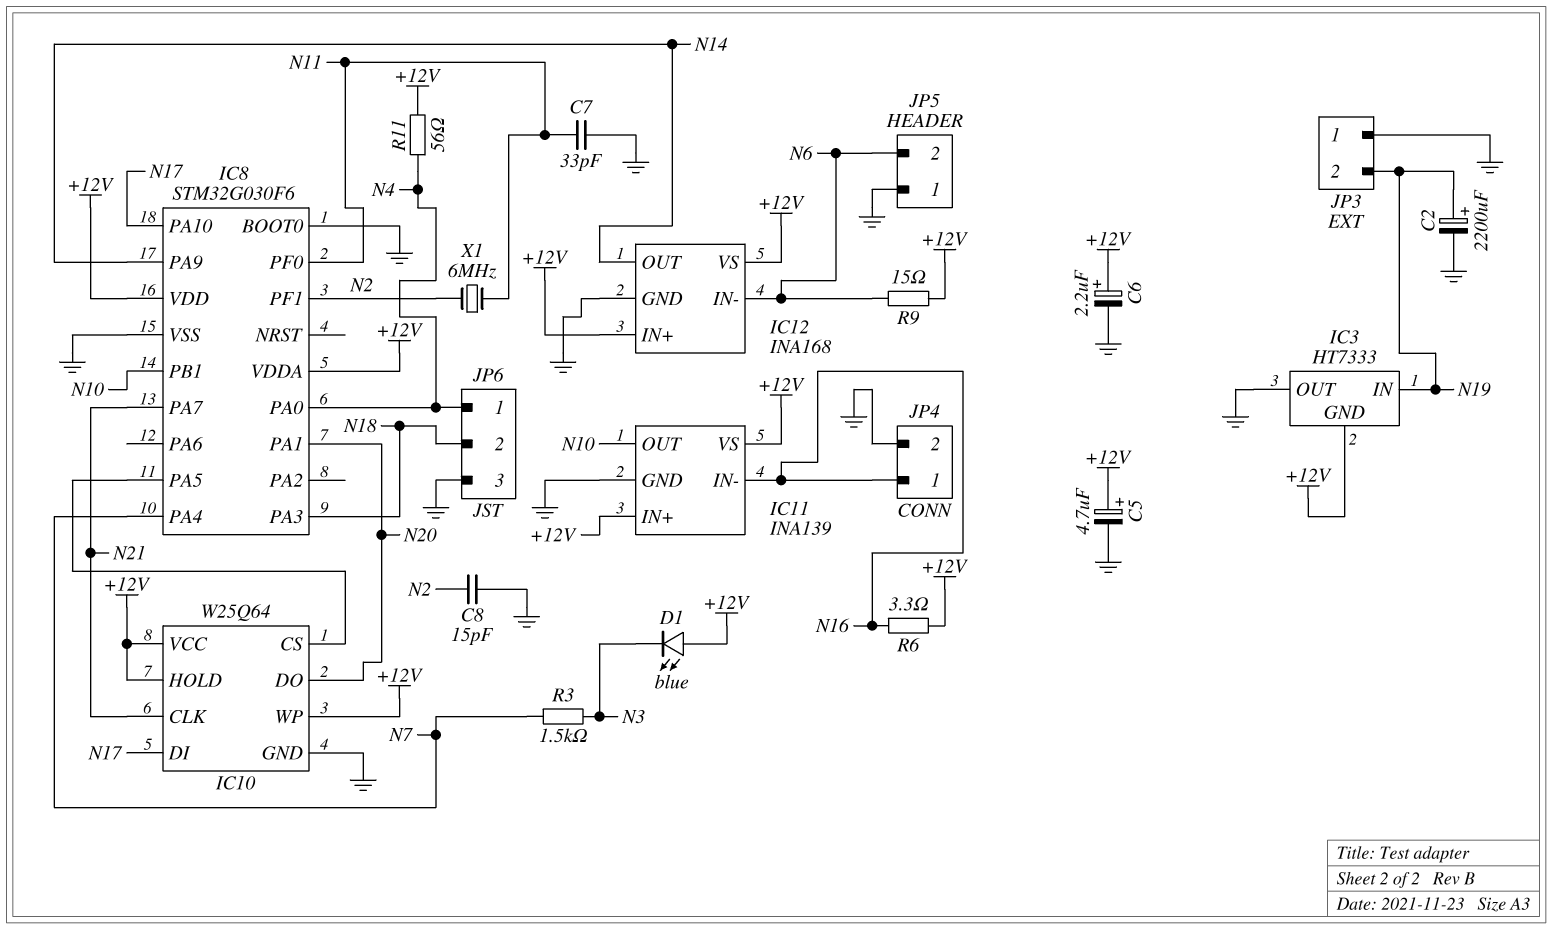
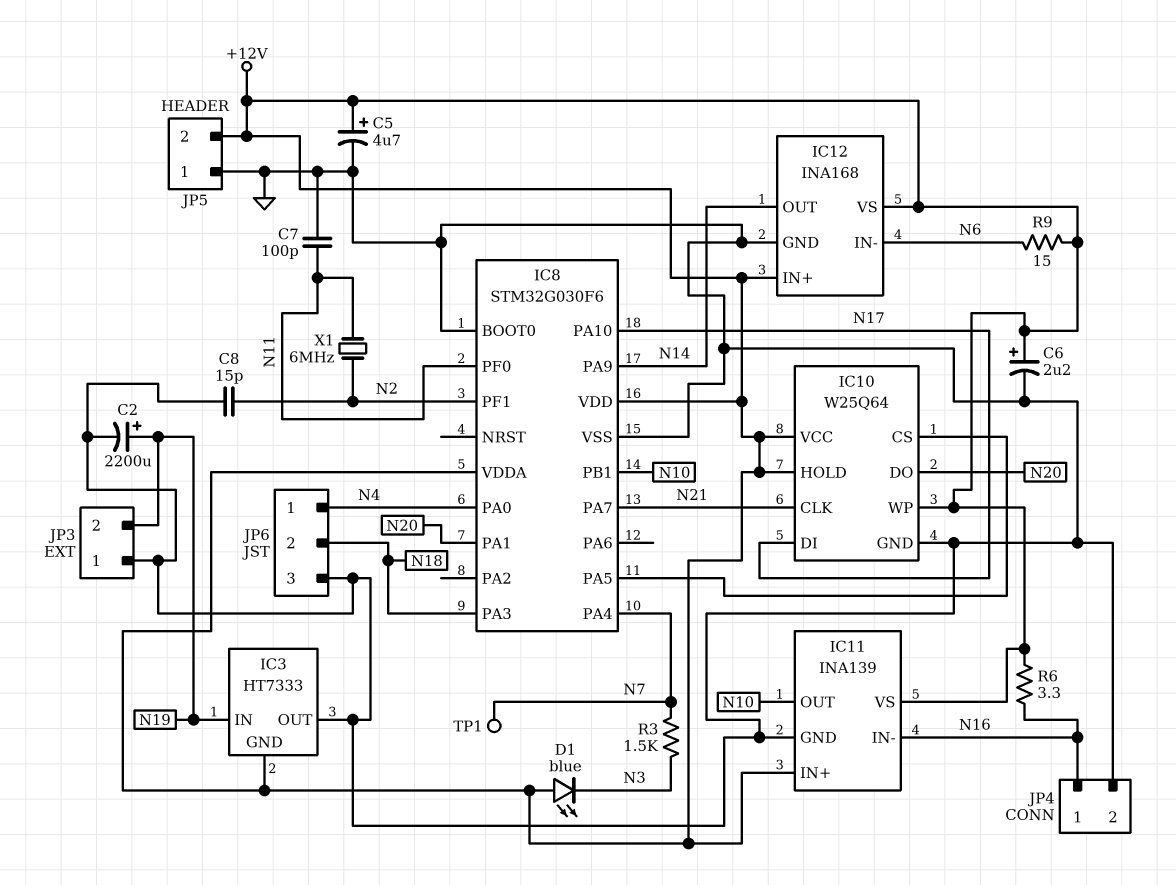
C7: 33pF (GND, N11) -> 100pF (GND, N11)
JP5 pin 2: N6 -> +12V
R11: 56 (+12V, N4) -> none
TP1: none -> test point (N7)

